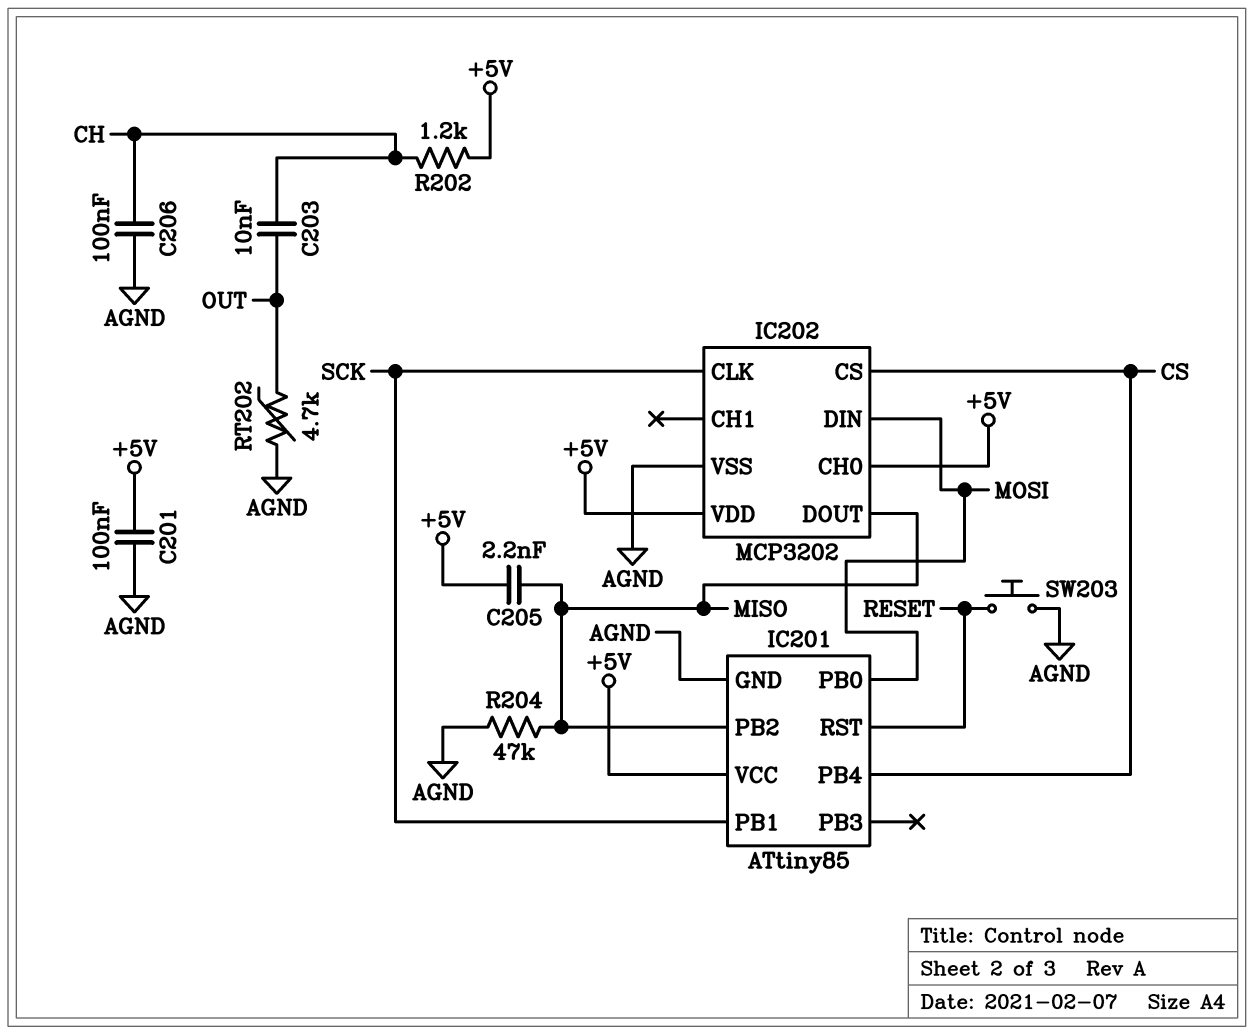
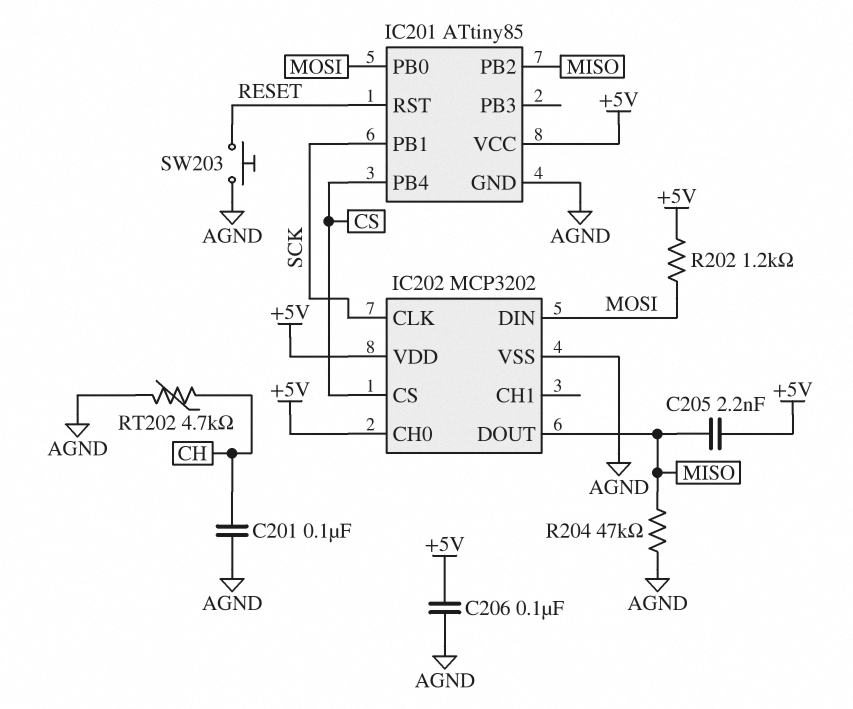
C201: 100nF (+5V, AGND) -> 100nF (AGND, CH)
C203: 10nF (CH, OUT) -> none
C206: 100nF (AGND, CH) -> 100nF (+5V, AGND)
R202: 1.2k (+5V, CH) -> 1.2k (+5V, MOSI)
RT202: 4.7k (AGND, OUT) -> 4.7k (AGND, CH)

